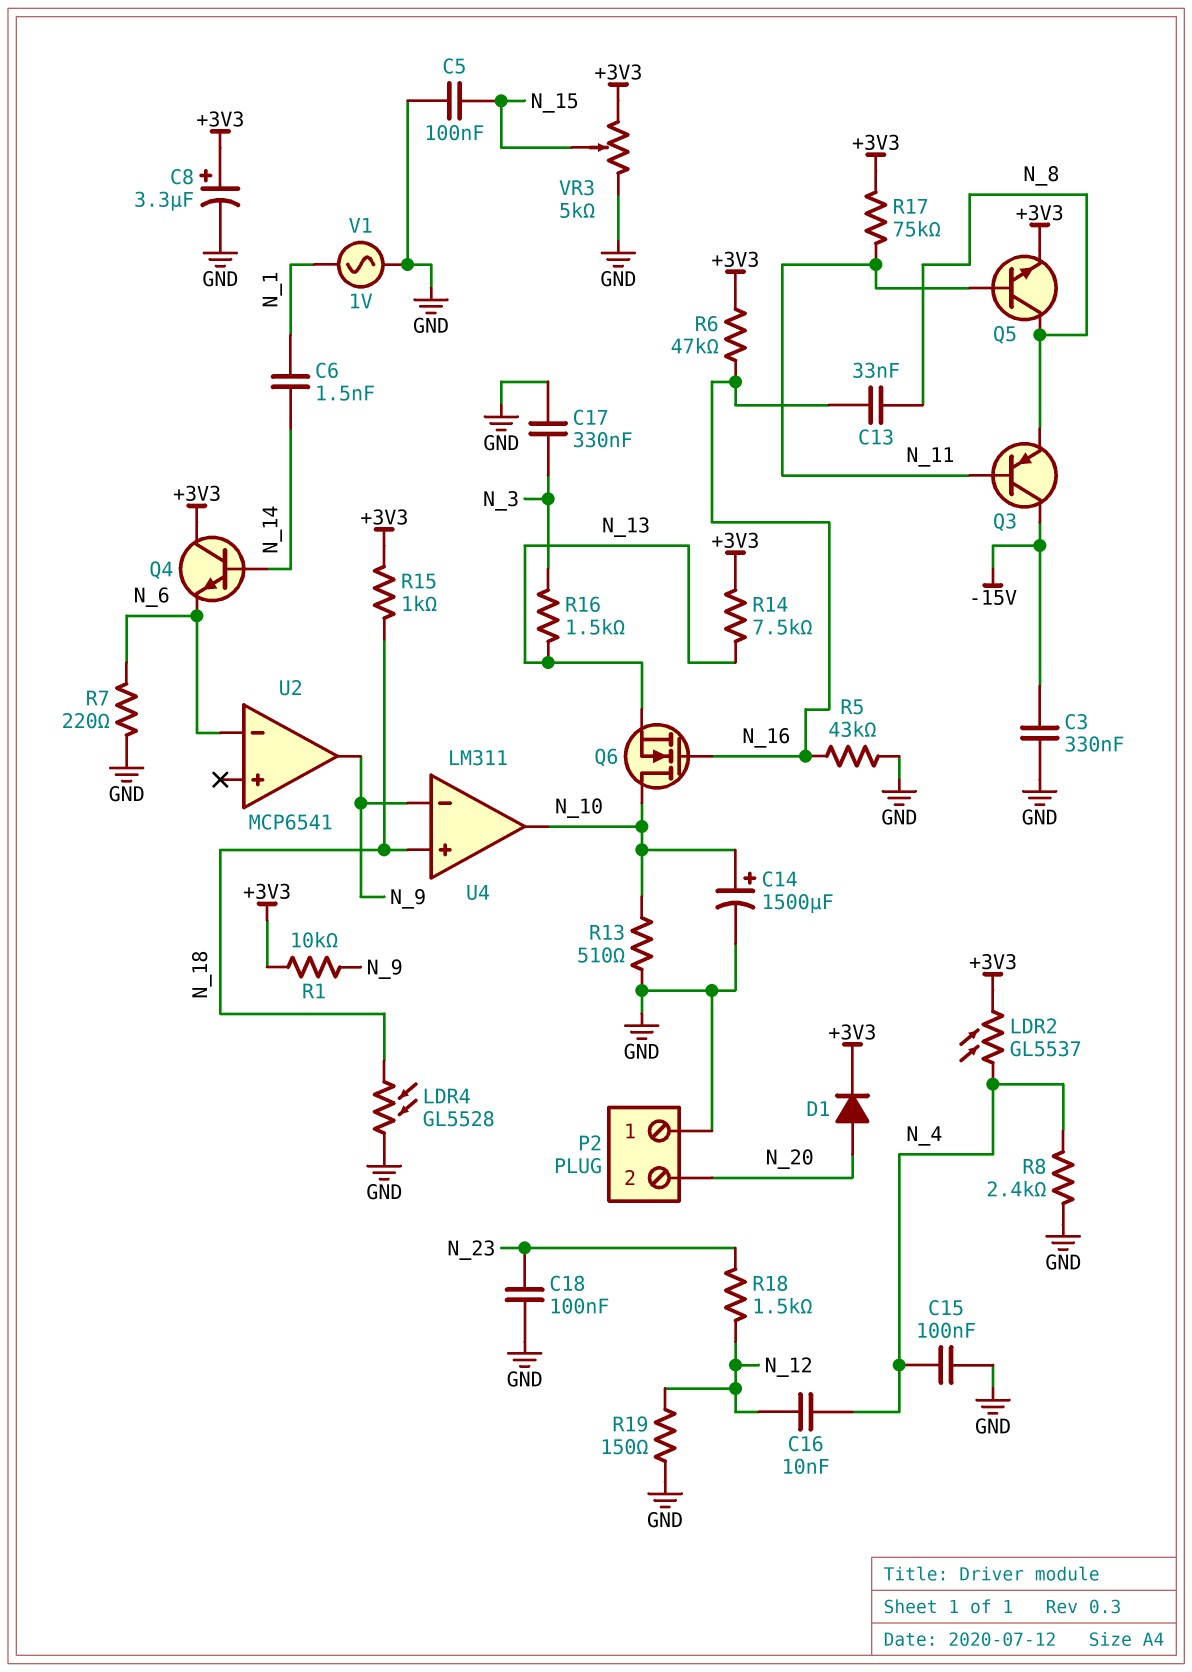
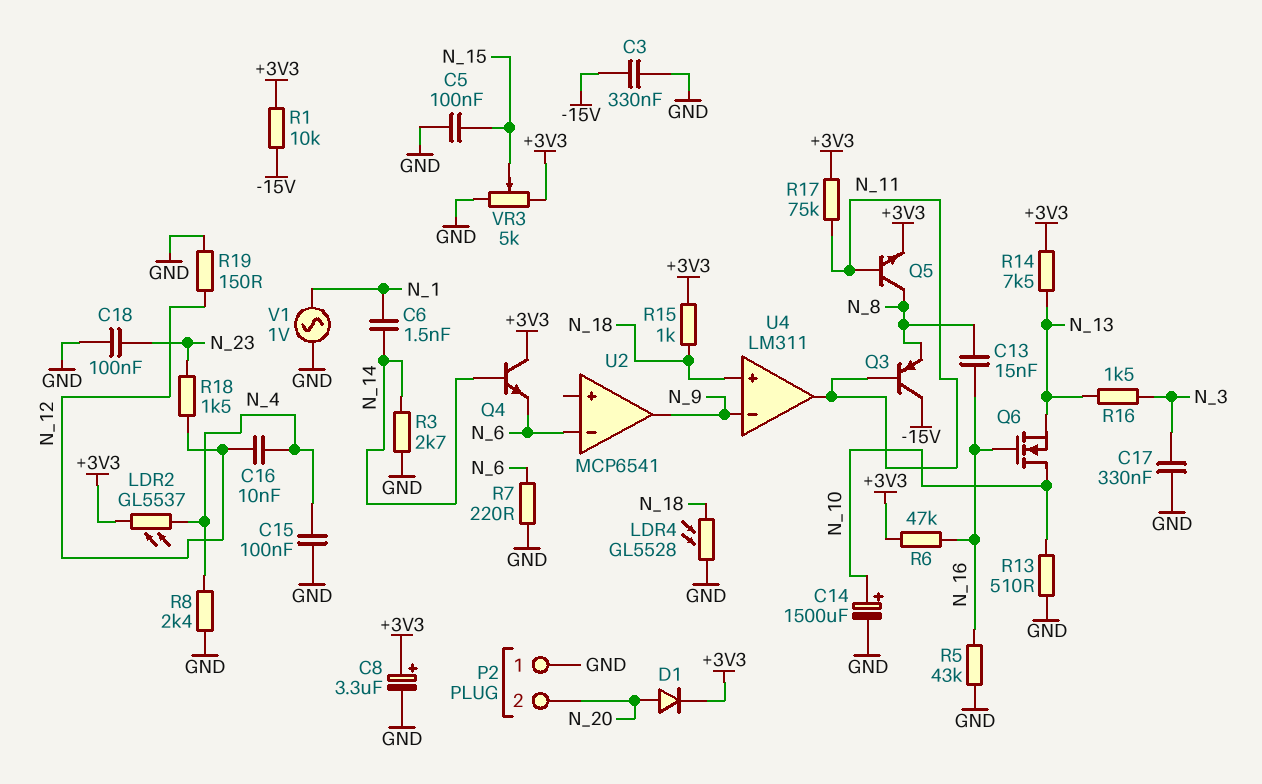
C13: 33nF (N_8, N_16) -> 15nF (N_8, N_16)
R1: 10k (+3V3, N_9) -> 10k (+3V3, -15V)
R3: none -> 2.7k (GND, N_14)
U4 pin out: N_10 -> N_11

